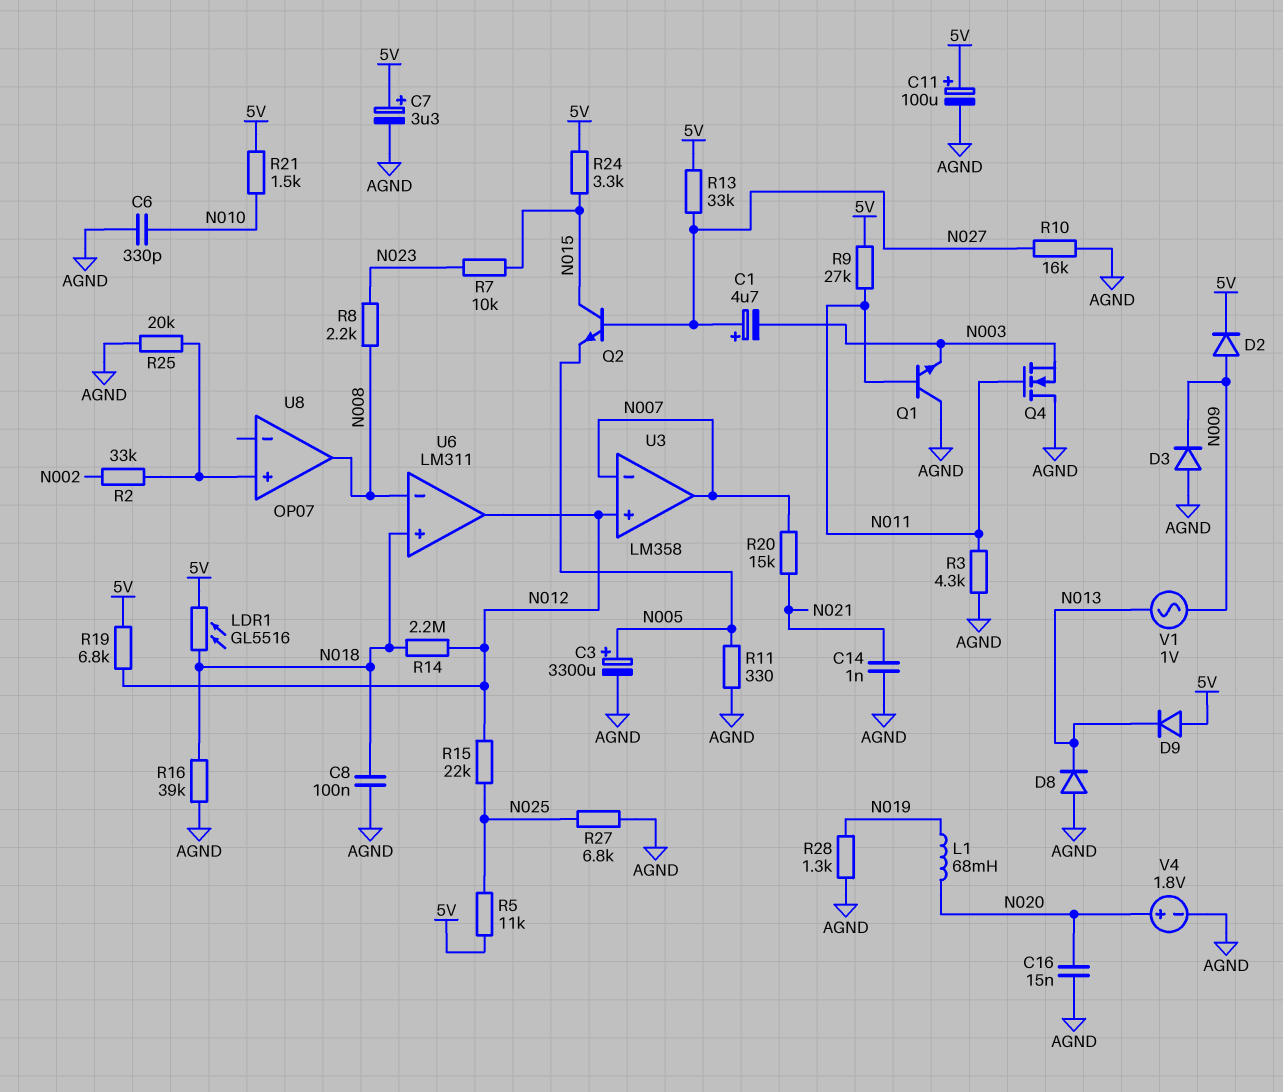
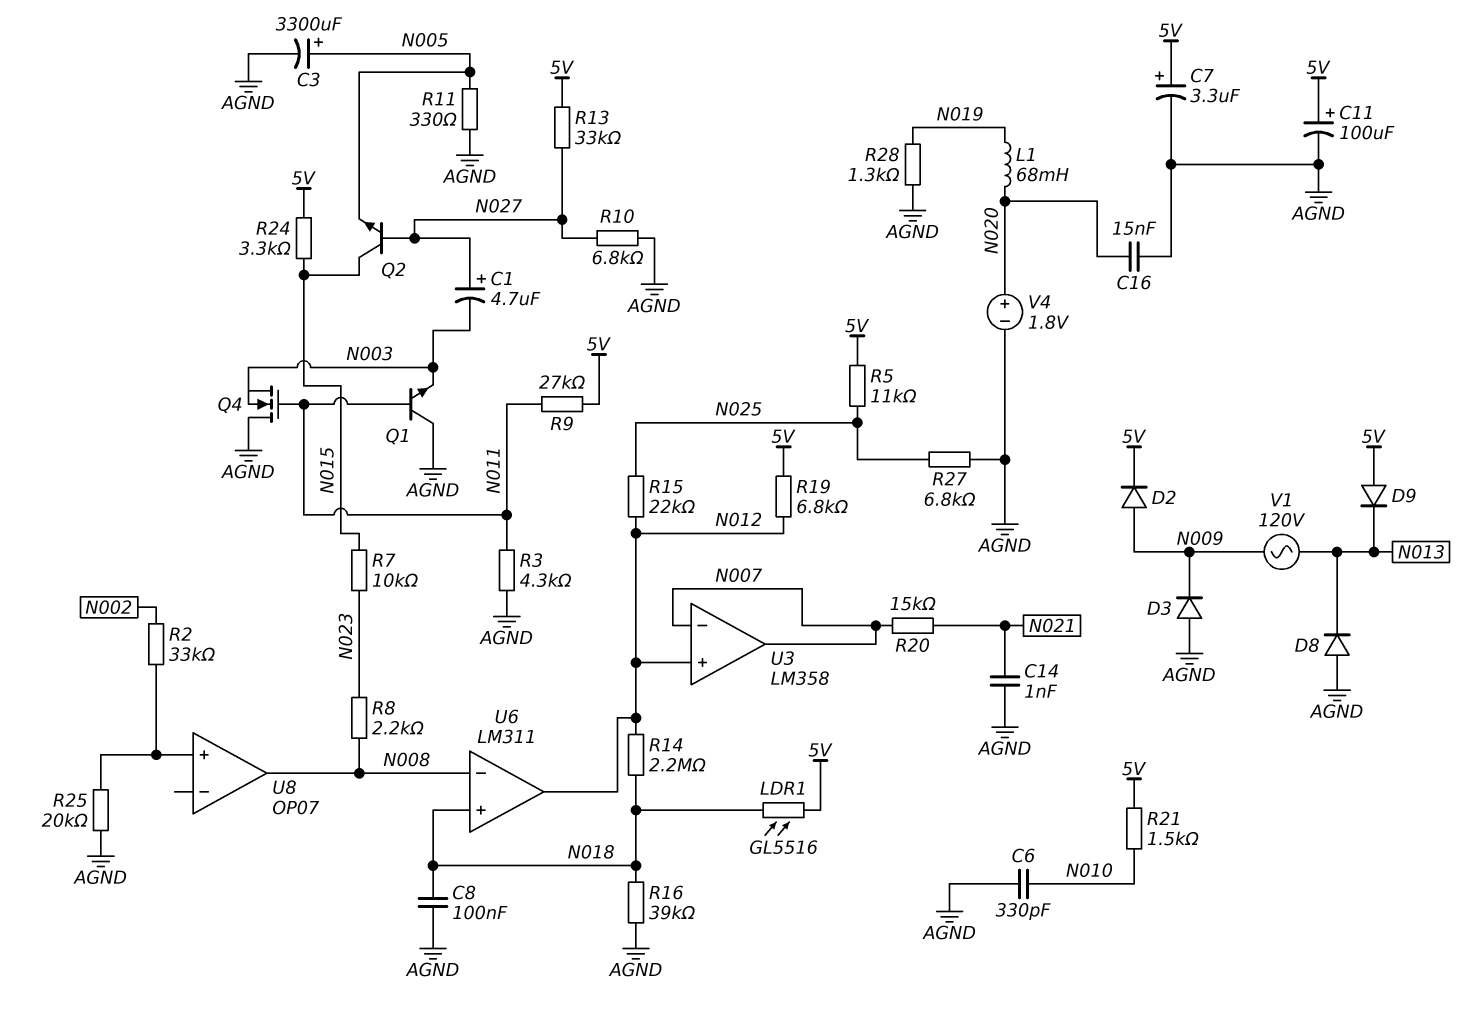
R10: 16k (AGND, N027) -> 6.8k (AGND, N027)
V1: AC 1V (N009, N013) -> AC 120V (N009, N013)

